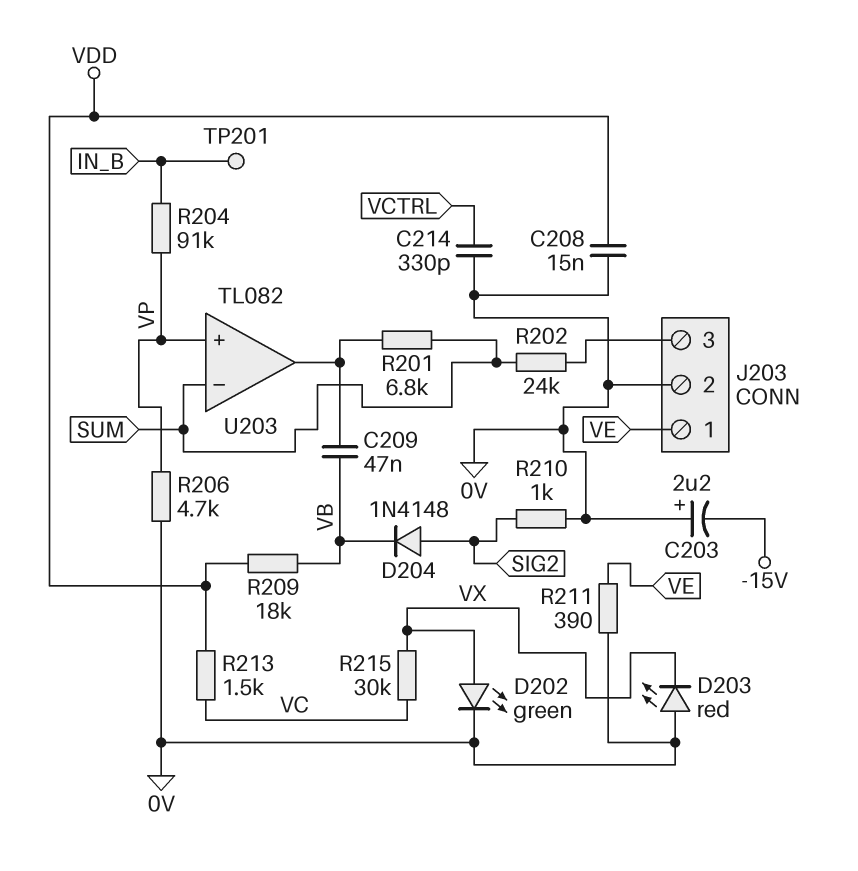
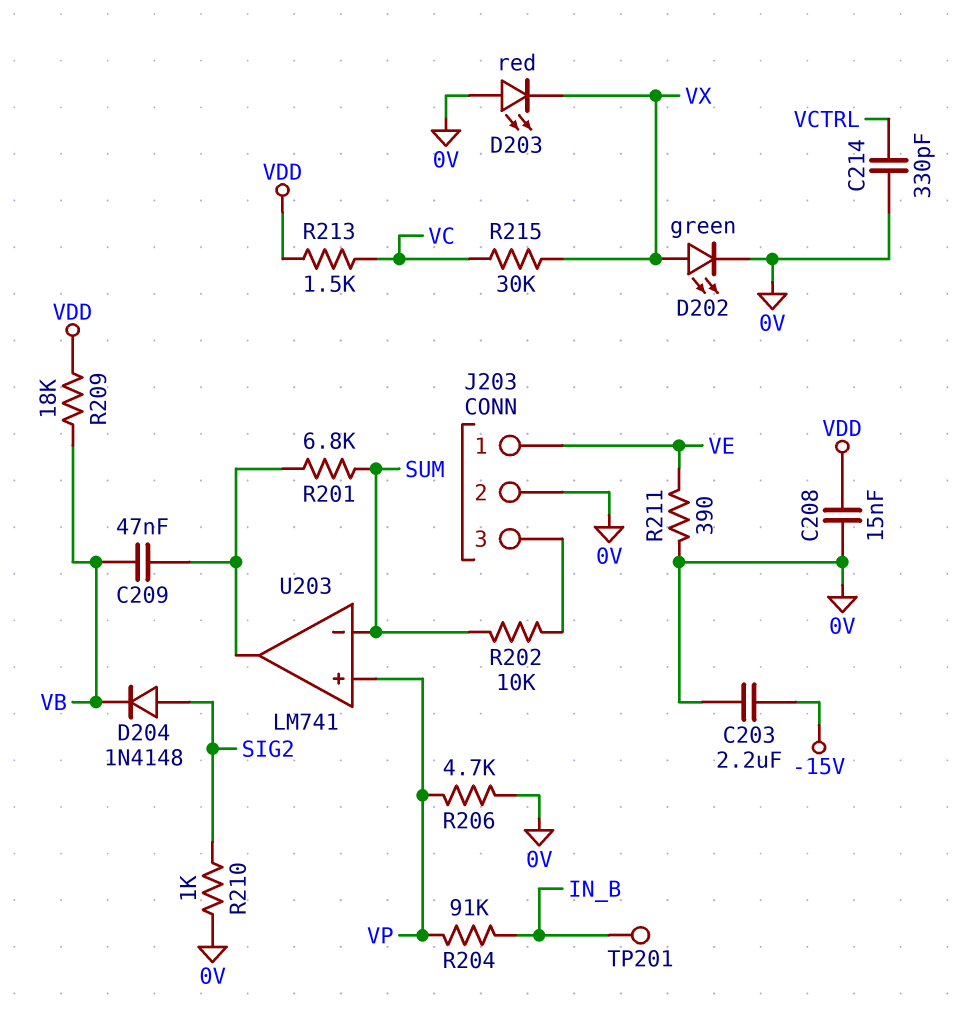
C203: 2.2uF (plus 0V, minus -15V) -> 2.2uF (-15V, 0V)
R202: 24k (J203/3, SUM) -> 10k (J203/3, SUM)
U203: TL082 -> LM741

